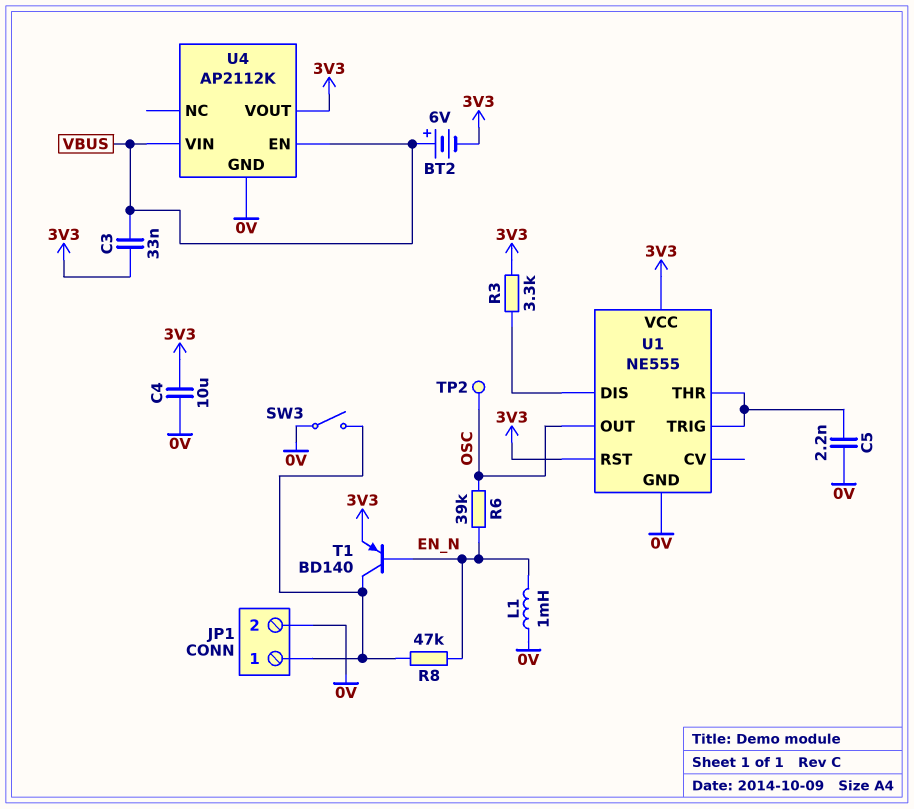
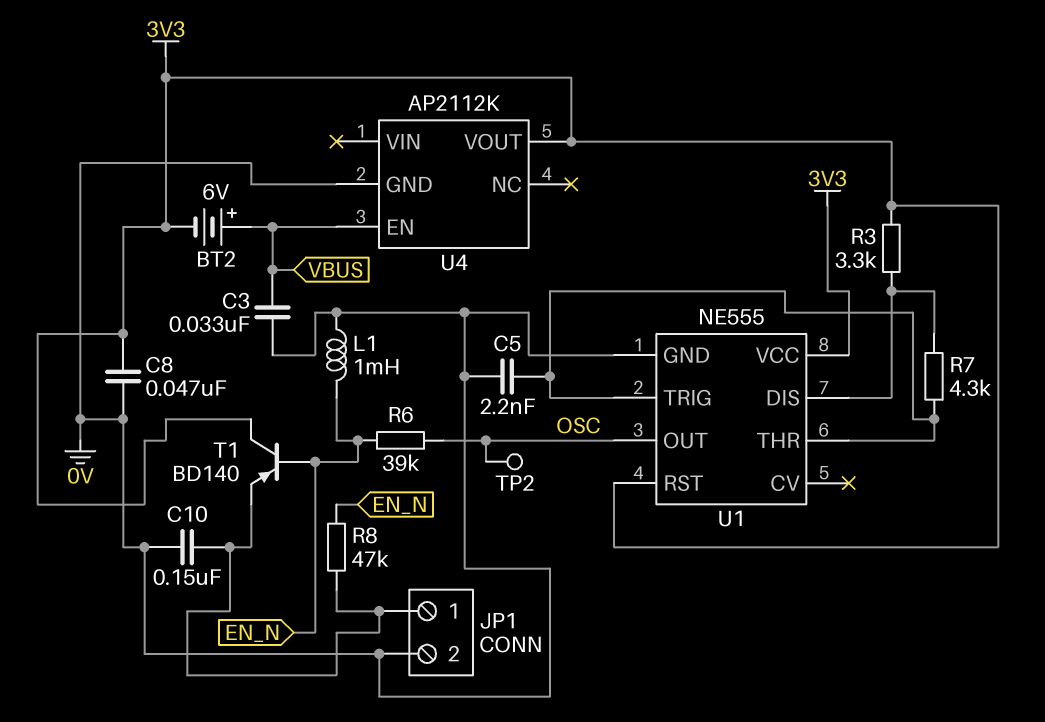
C3: 33nF (3V3, VBUS) -> 33nF (0V, VBUS)
C4: 10uF (0V, 3V3) -> none
C8: none -> 47nF (0V, 3V3)
C10: none -> 150nF (0V, JP1/1)
R7: none -> 4.3k (U1/DIS, U1/THR)
SW3: switch (0V, JP1/1) -> none
T1: PNP BD140 (B EN_N, C JP1/1, E 3V3) -> PNP BD140 (B EN_N, C 3V3, E JP1/1)
U4 pin VIN: VBUS -> none

